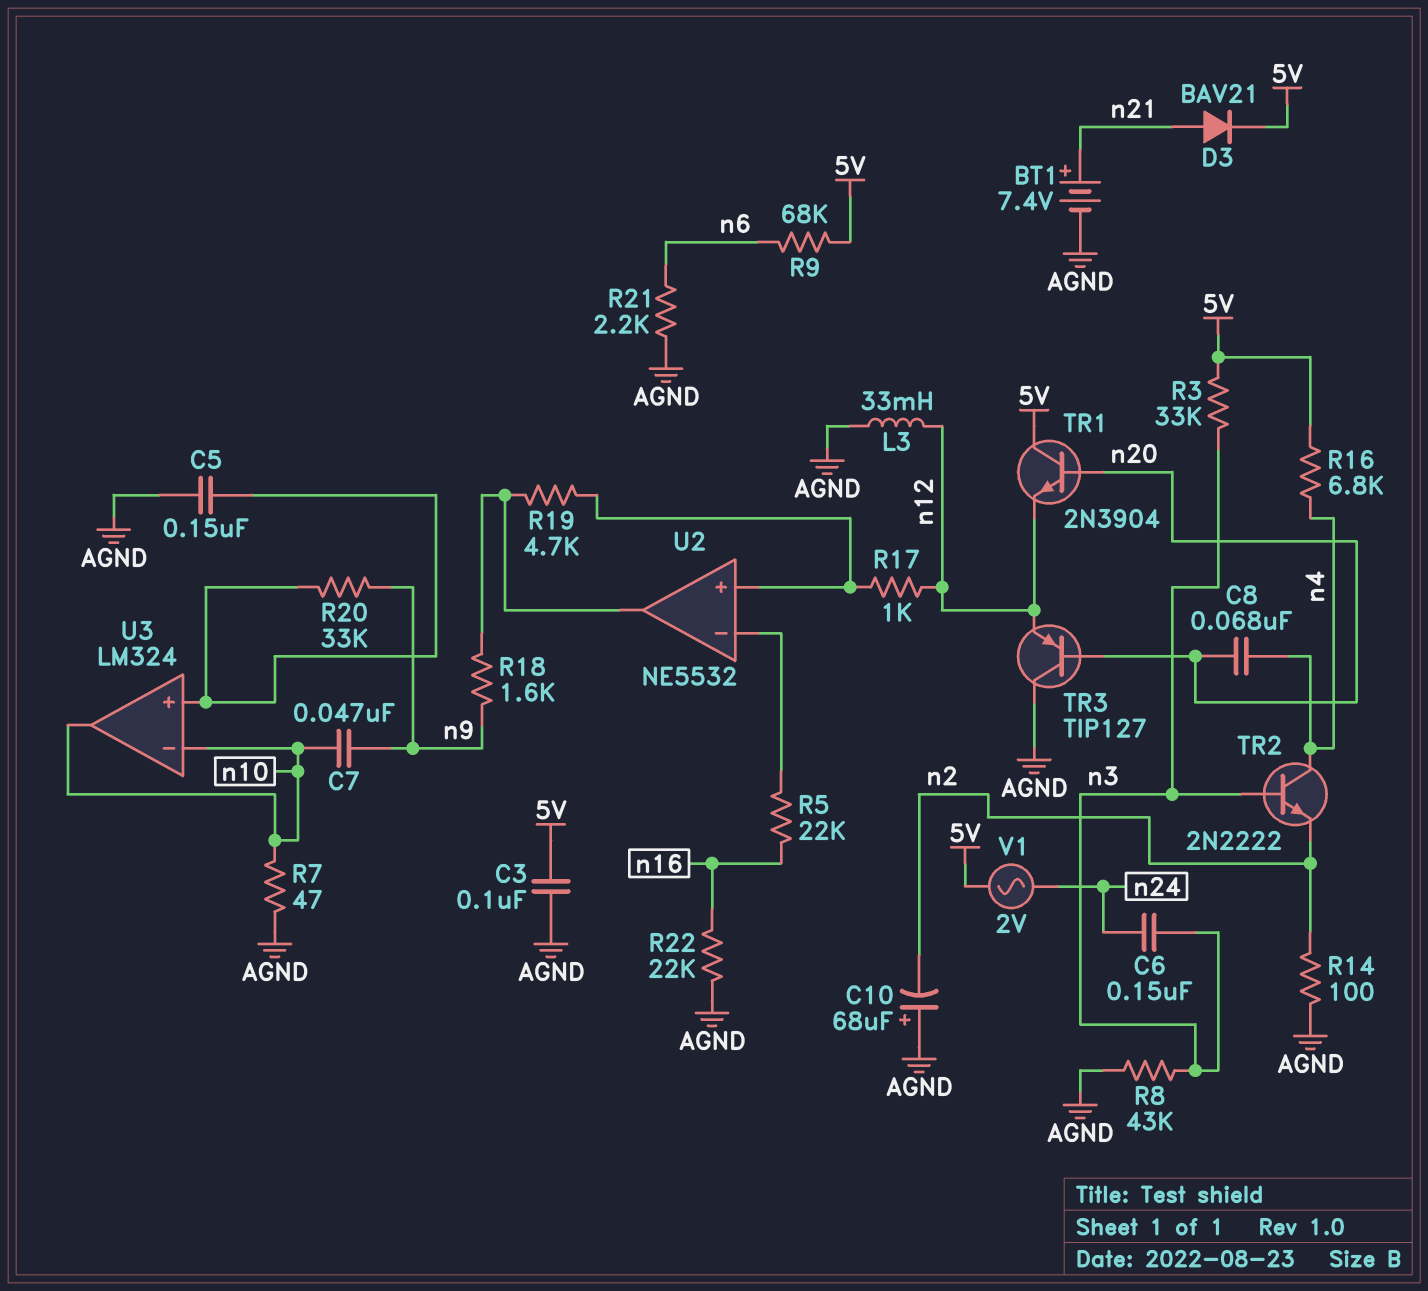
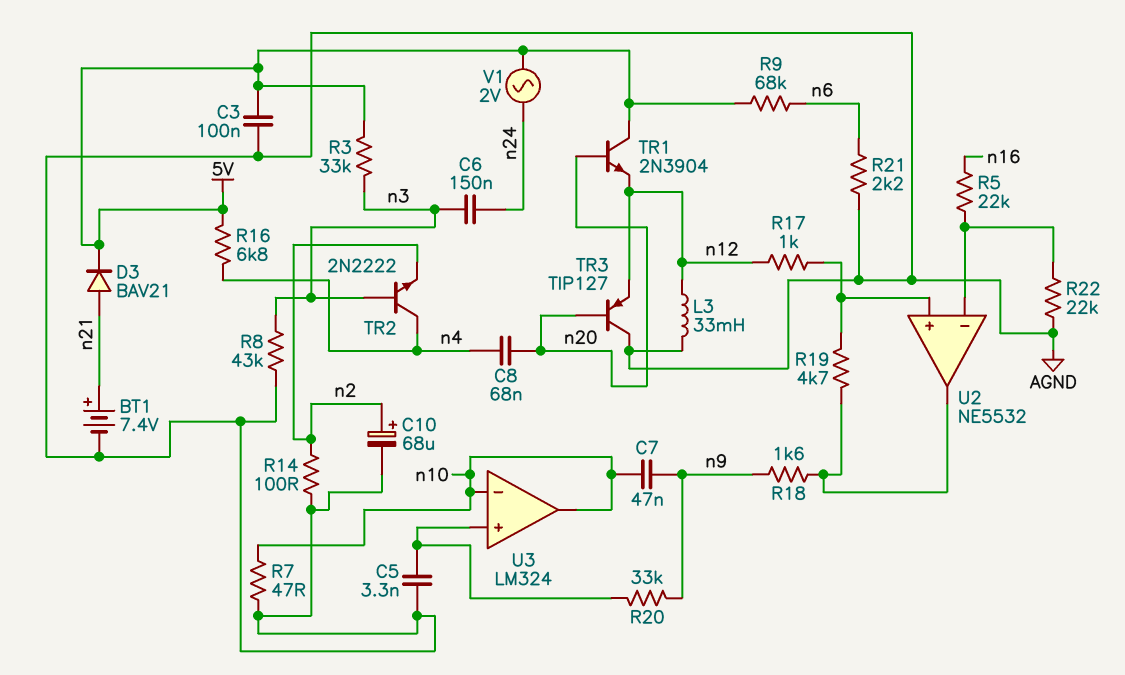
C5: 150nF (AGND, U3/in+) -> 3.3nF (AGND, U3/in+)
C10: 68uF (plus AGND, minus n2) -> 68uF (plus n2, minus AGND)
R22: 22k (AGND, n16) -> 22k (AGND, U2/in-)

